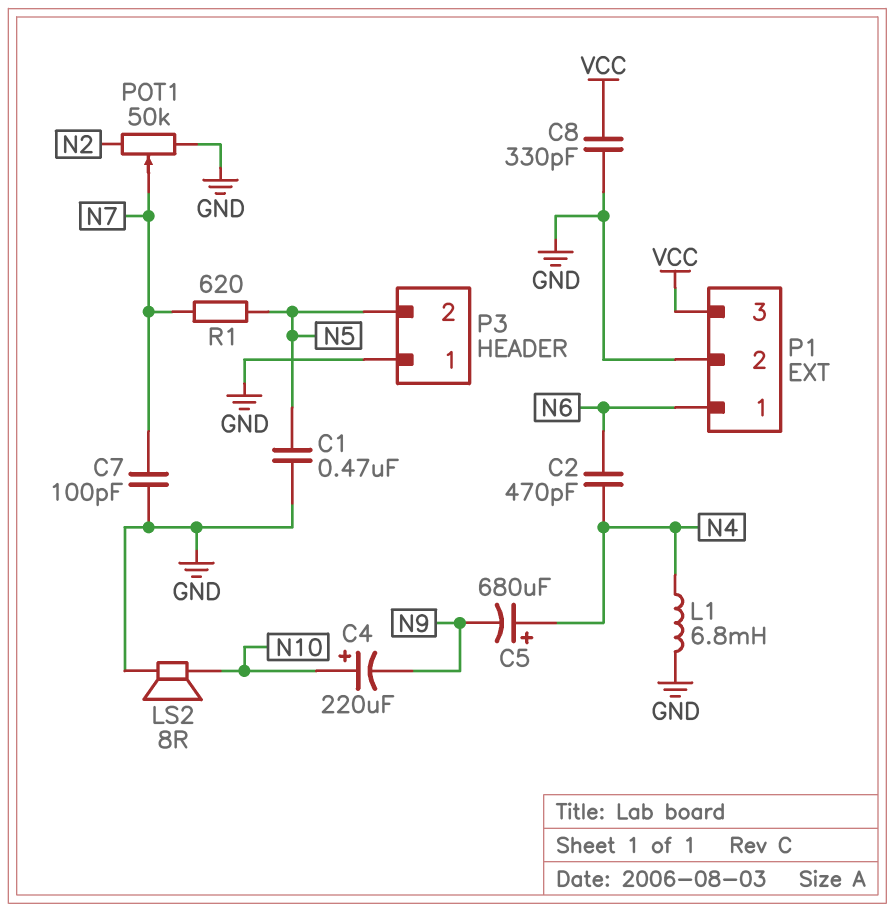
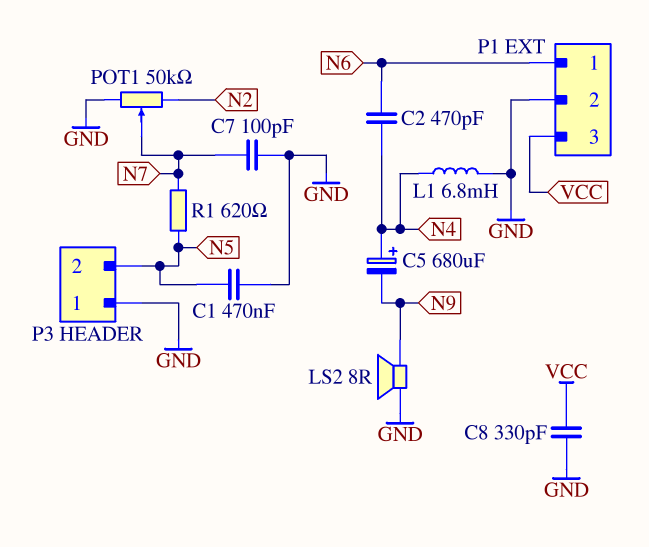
C4: 220uF (plus N10, minus N9) -> none
LS2: speaker 8R (GND, N10) -> speaker 8R (GND, N9)

